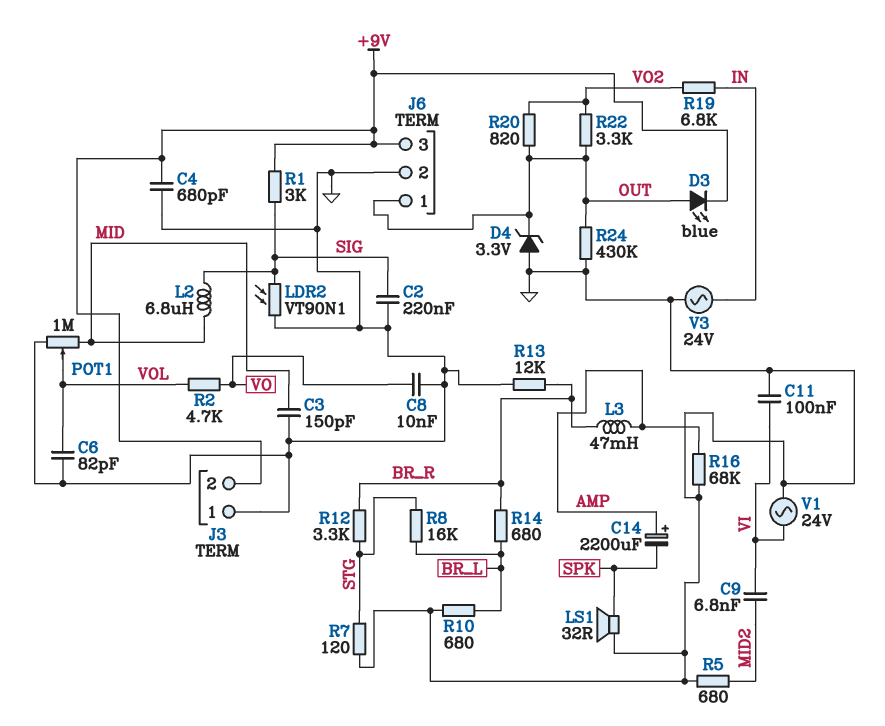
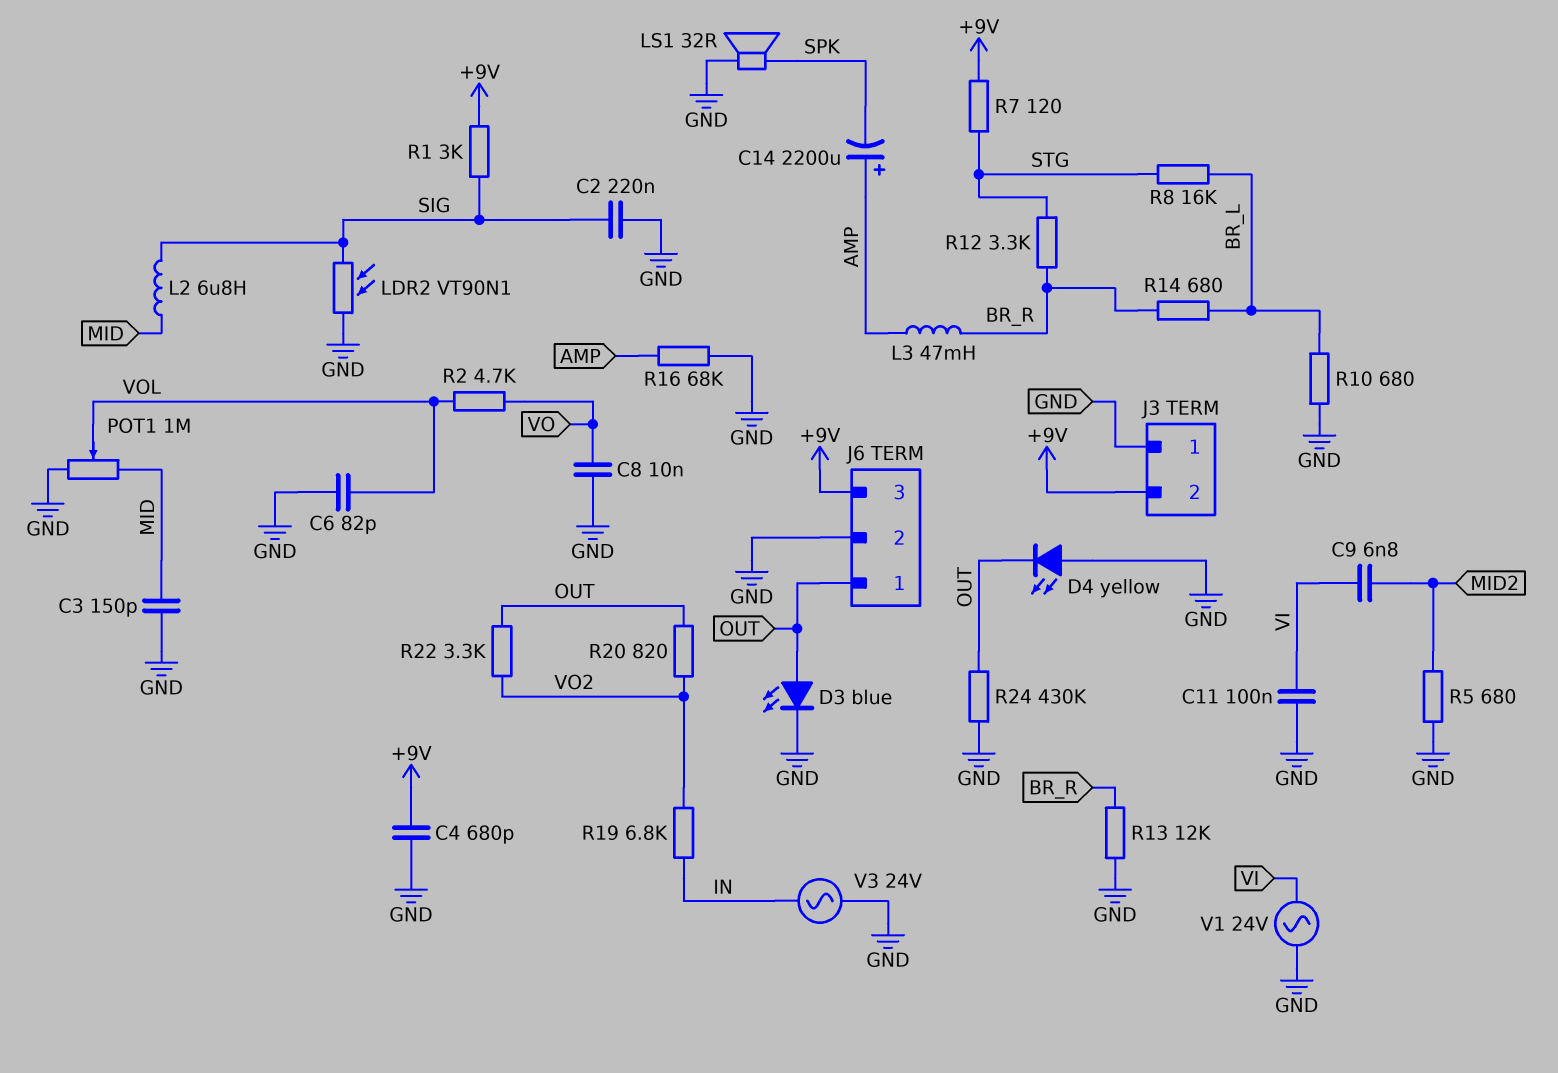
D3: LED blue (A OUT, K +9V) -> LED blue (A OUT, K GND)
D4: zener 3.3V (A GND, K OUT) -> LED yellow (A GND, K OUT)
R7: 120 (GND, STG) -> 120 (+9V, STG)

